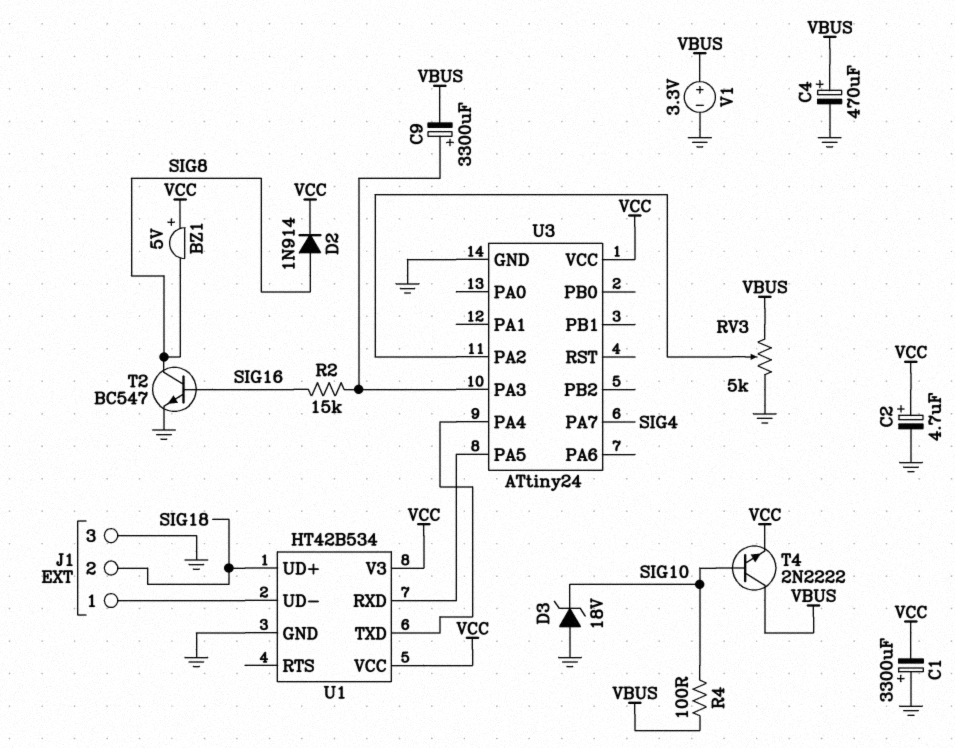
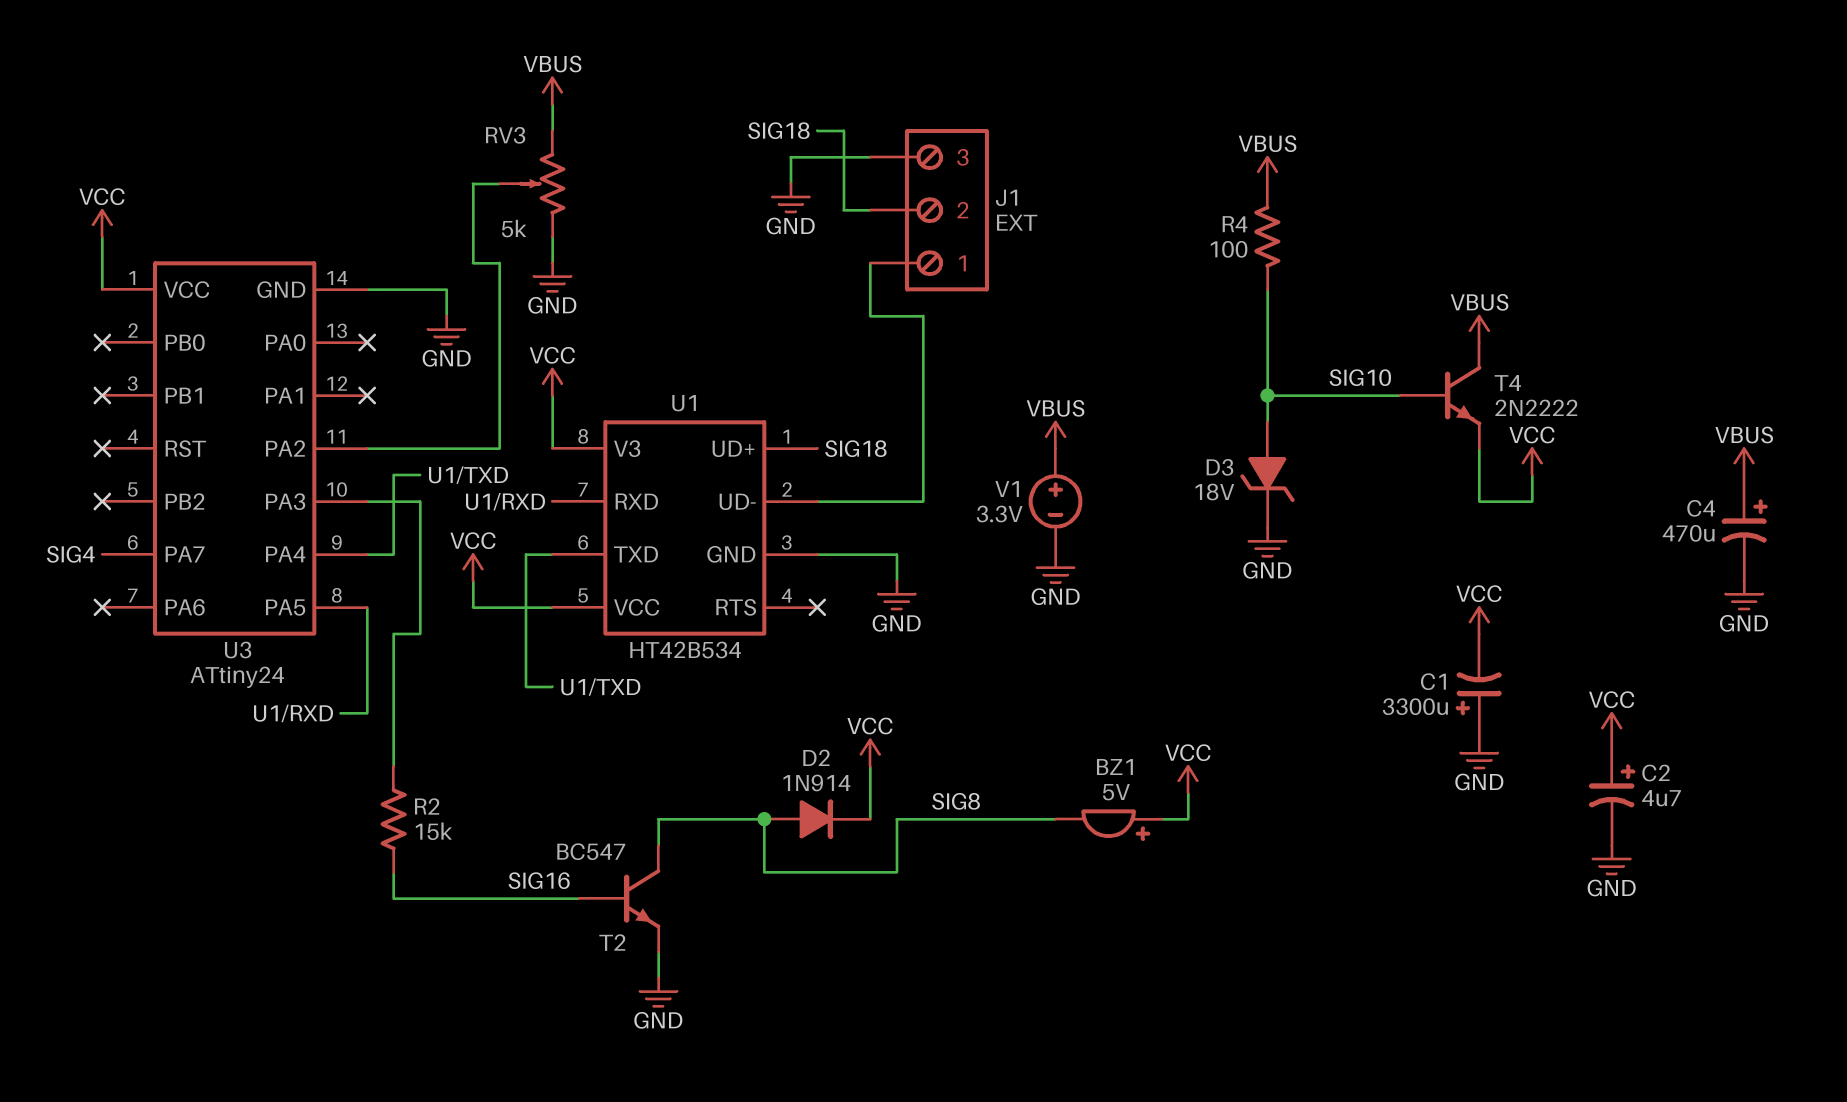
C9: 3300uF (plus U3/PA3, minus VBUS) -> none
D3: zener 18V (A GND, K SIG10) -> zener 18V (A SIG10, K GND)

